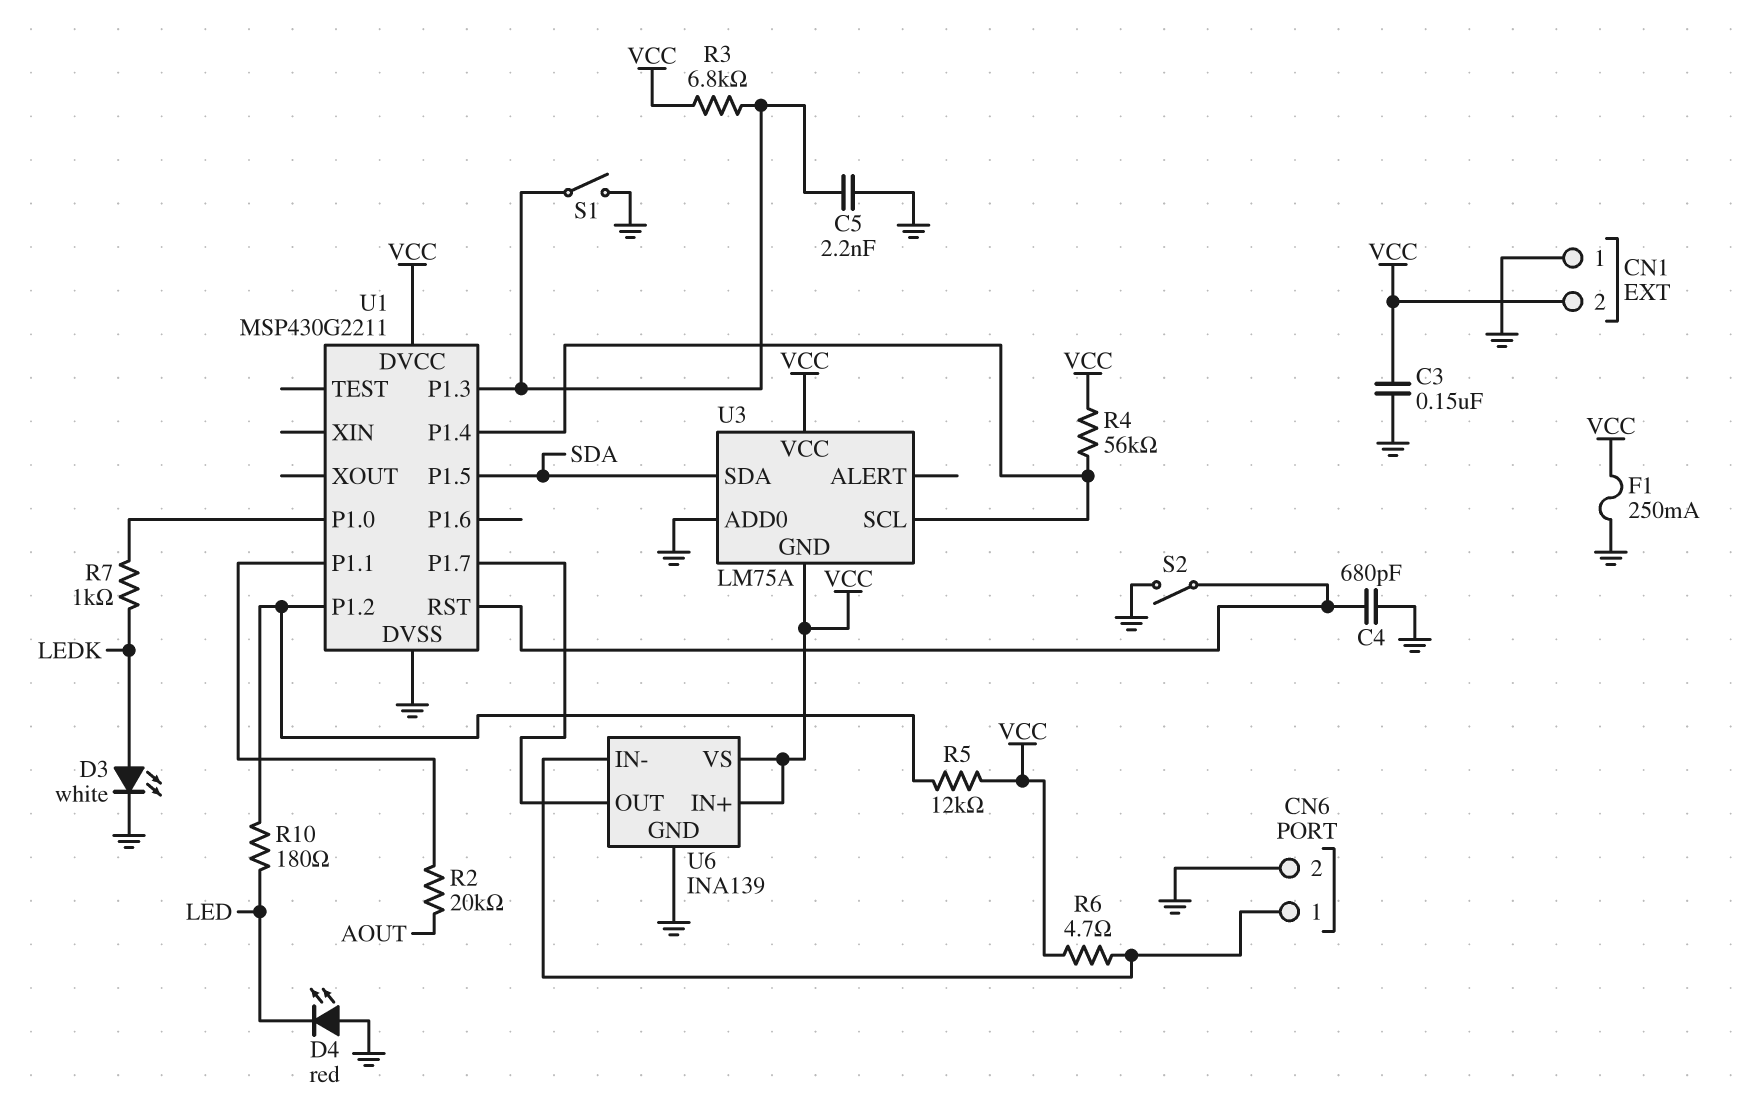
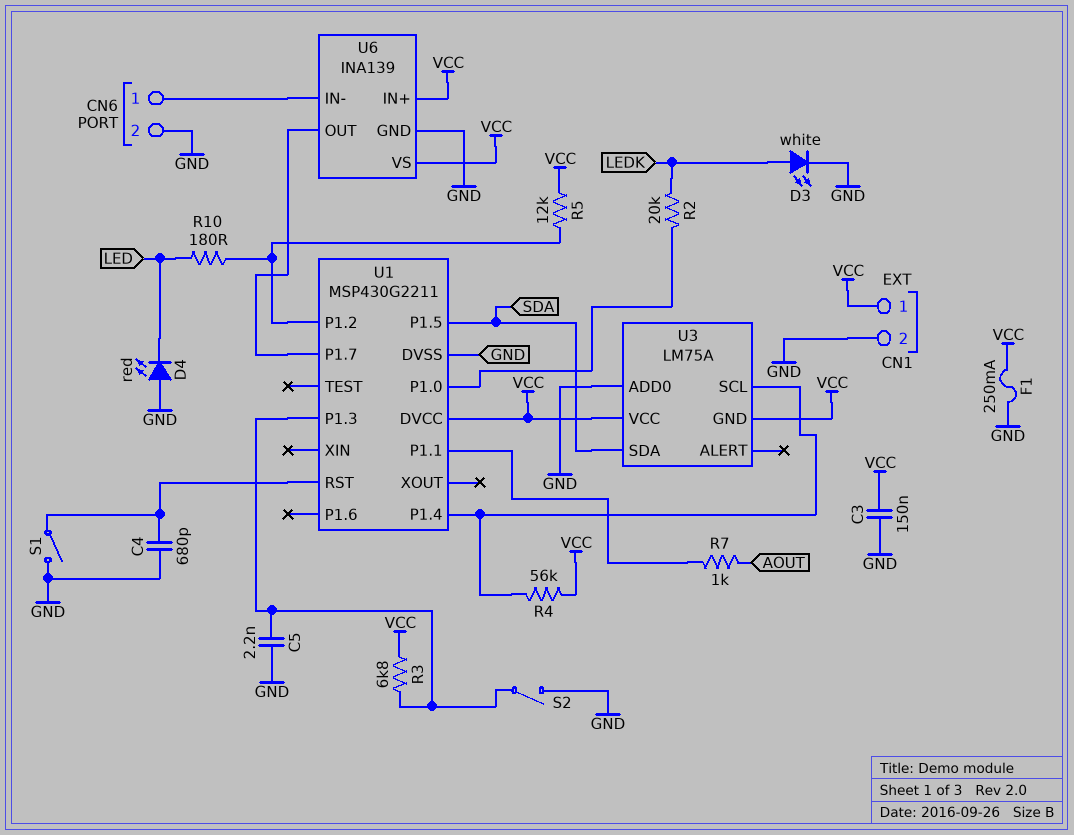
CN1 pin 1: GND -> VCC
CN1 pin 2: VCC -> GND
R2: 20k (AOUT, U1/P1.1) -> 20k (LEDK, U1/P1.0)
R6: 4.7 (CN6/1, VCC) -> none
R7: 1k (LEDK, U1/P1.0) -> 1k (AOUT, U1/P1.1)
S1: switch (GND, U1/P1.3) -> switch (GND, U1/RST)
S2: switch (GND, U1/RST) -> switch (GND, U1/P1.3)

